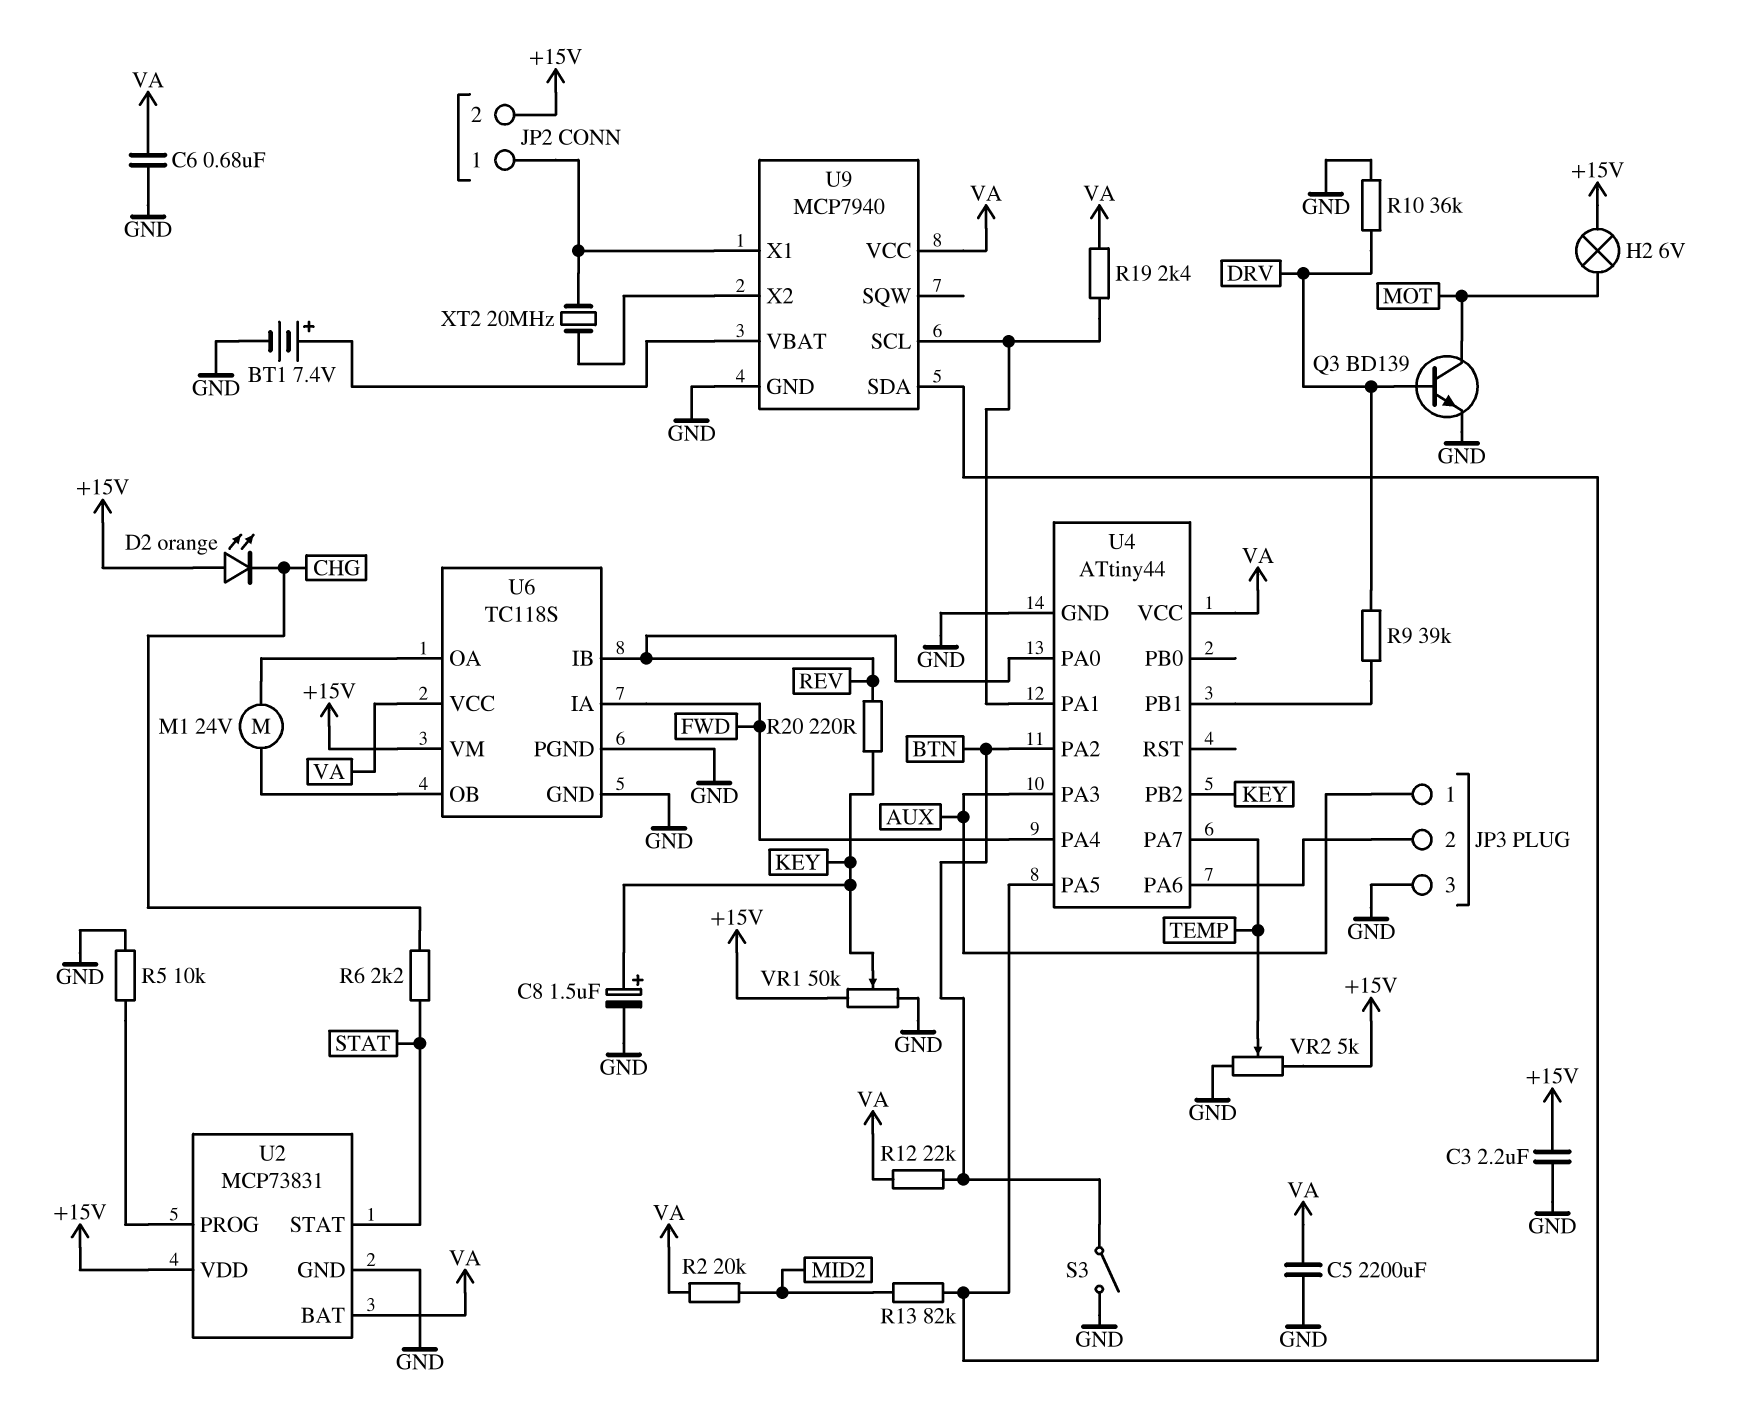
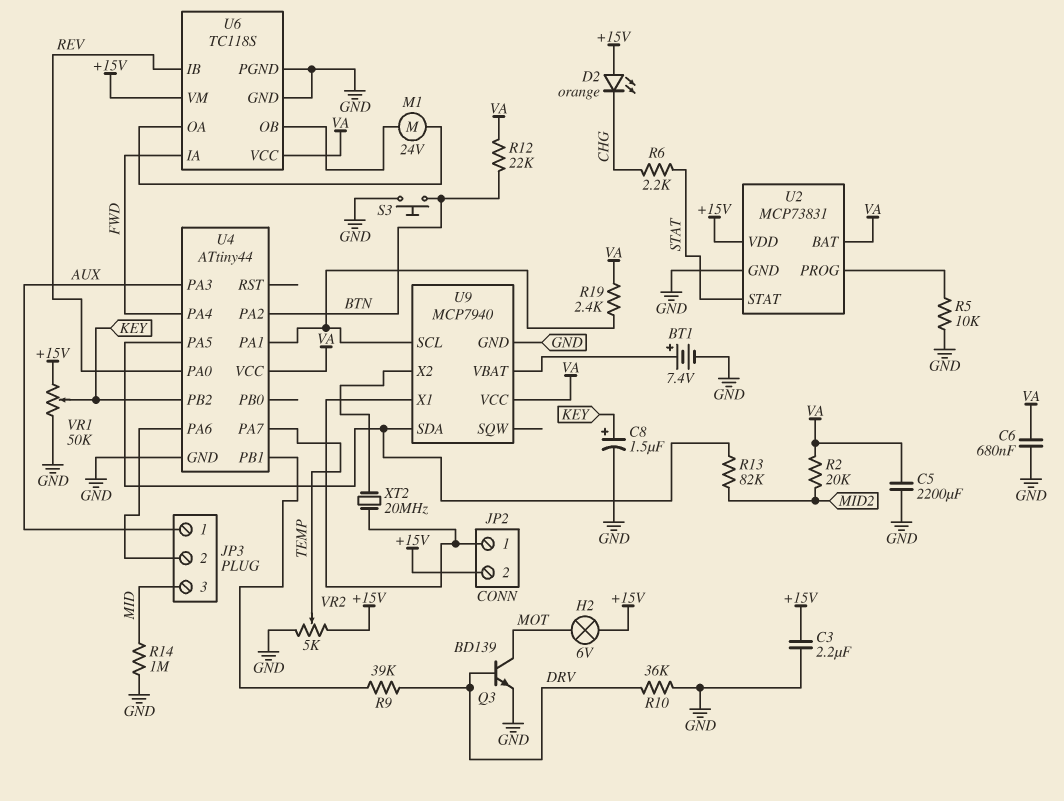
JP3 pin 3: GND -> MID
R14: none -> 1M (GND, MID)
R20: 220 (KEY, REV) -> none
S3: switch (BTN, GND) -> button (BTN, GND)

